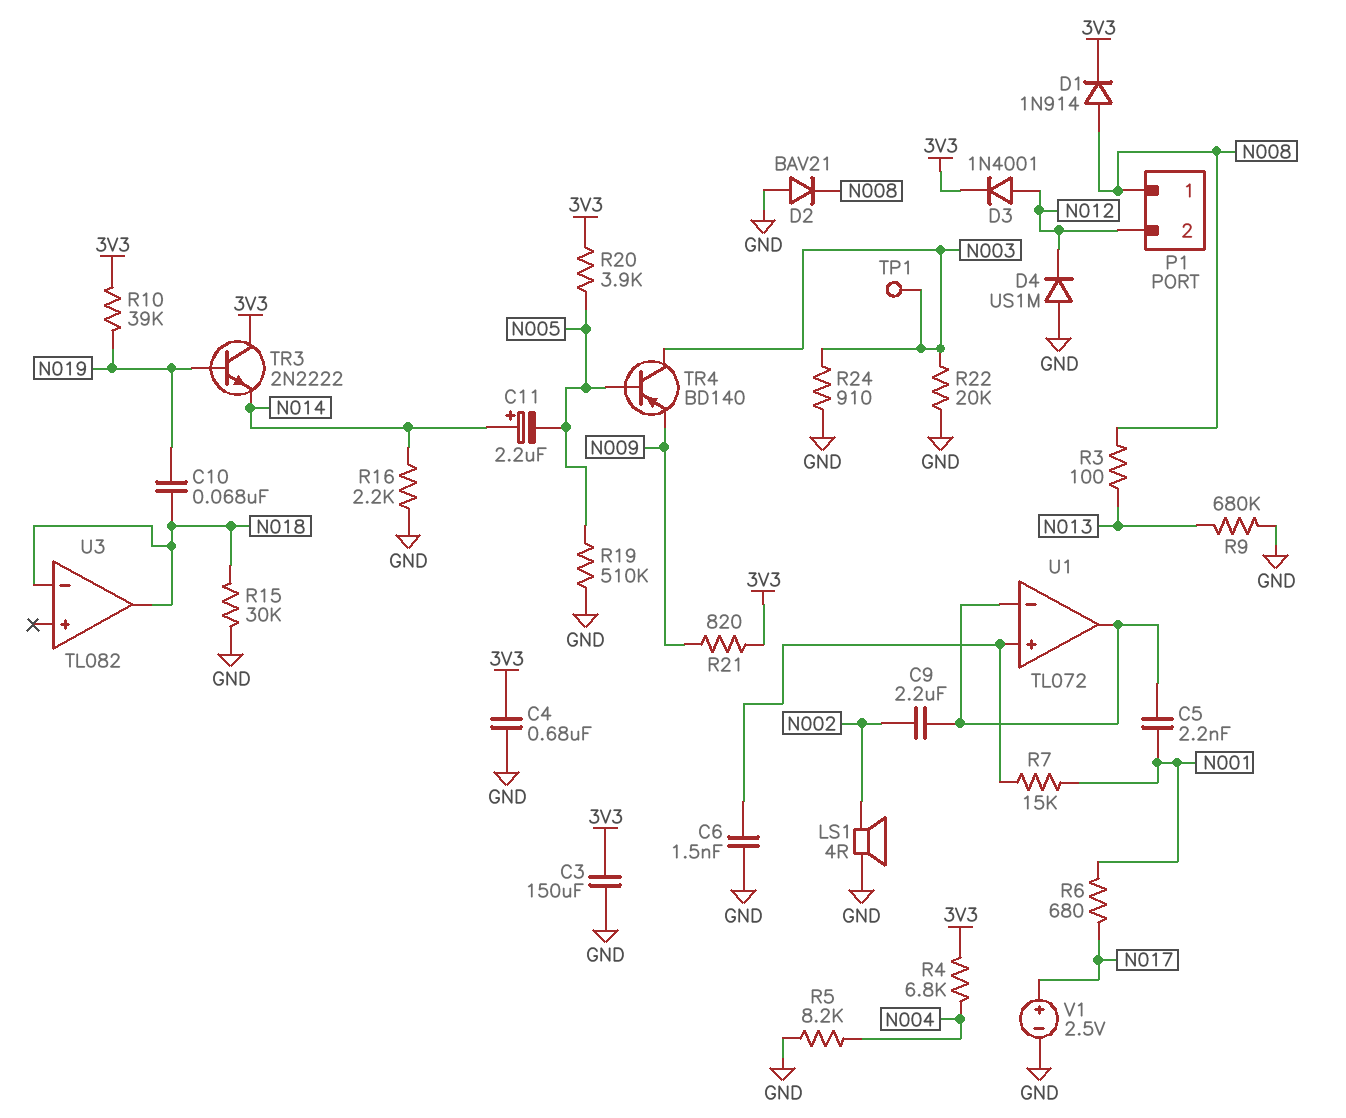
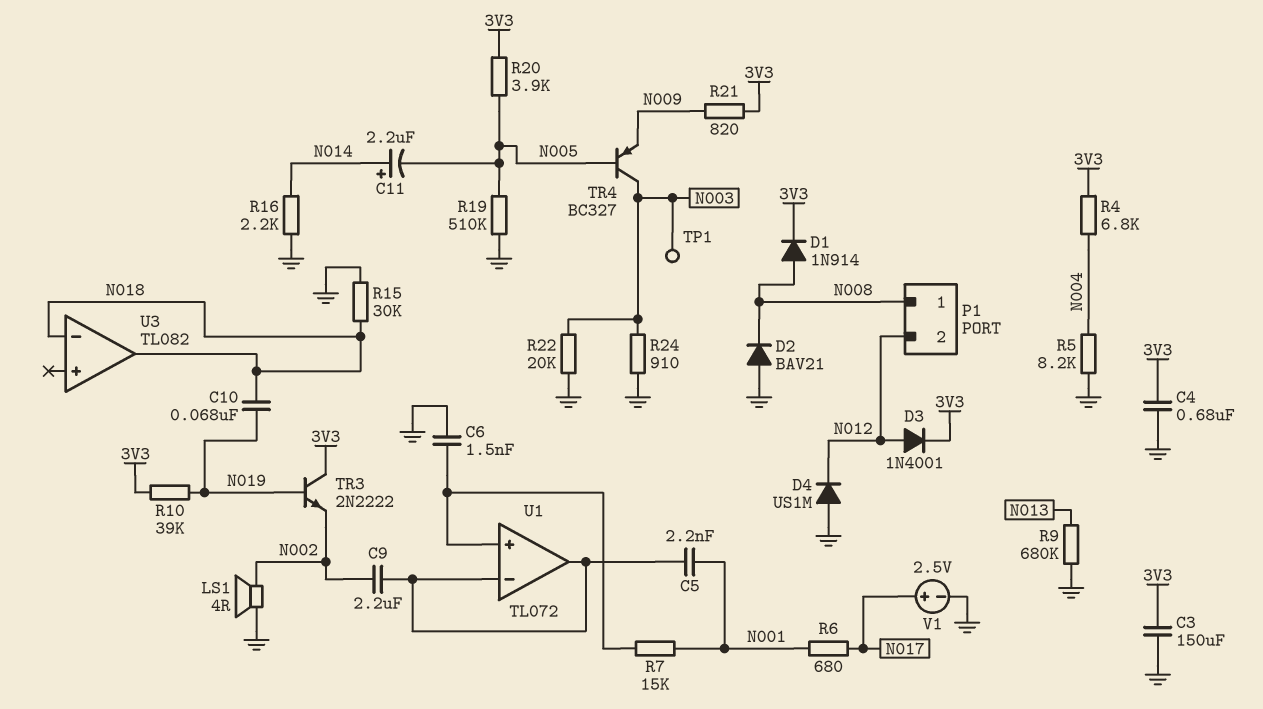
R3: 100 (N008, N013) -> none
TR3: NPN 2N2222 (B N019, C 3V3, E N014) -> NPN 2N2222 (B N019, C 3V3, E N002)
TR4: PNP BD140 (B N005, C N003, E N009) -> PNP BC327 (B N005, C N003, E N009)

